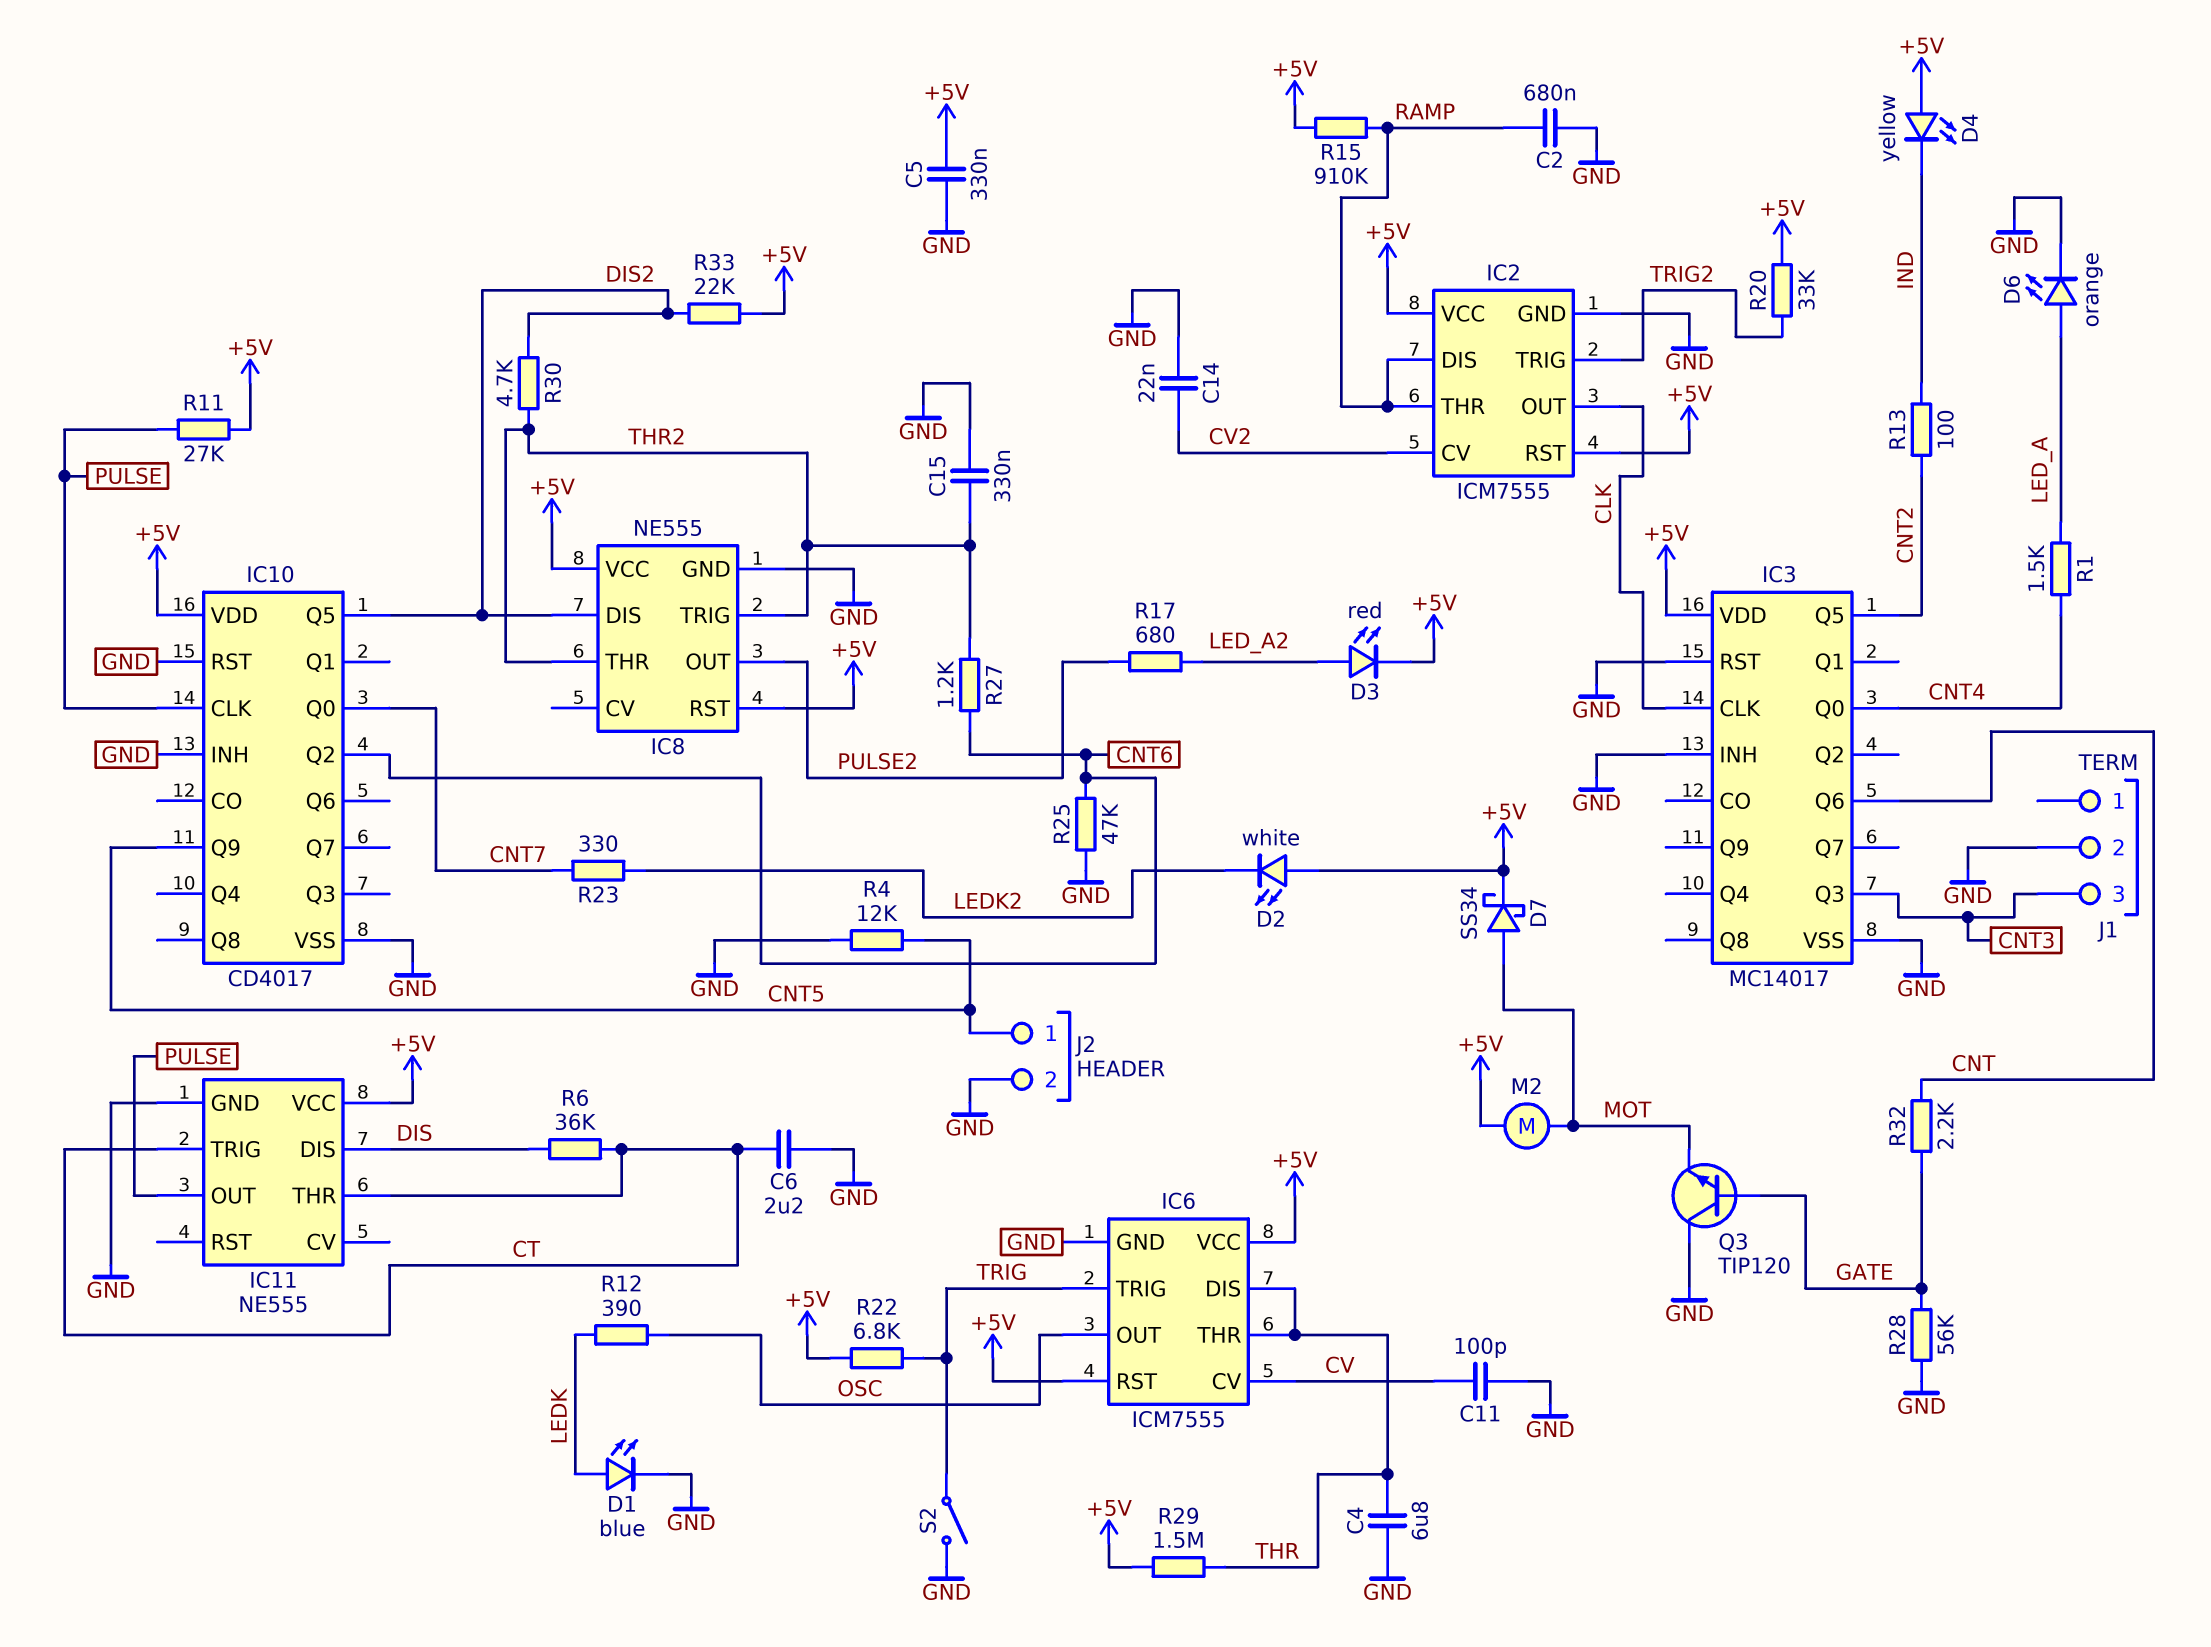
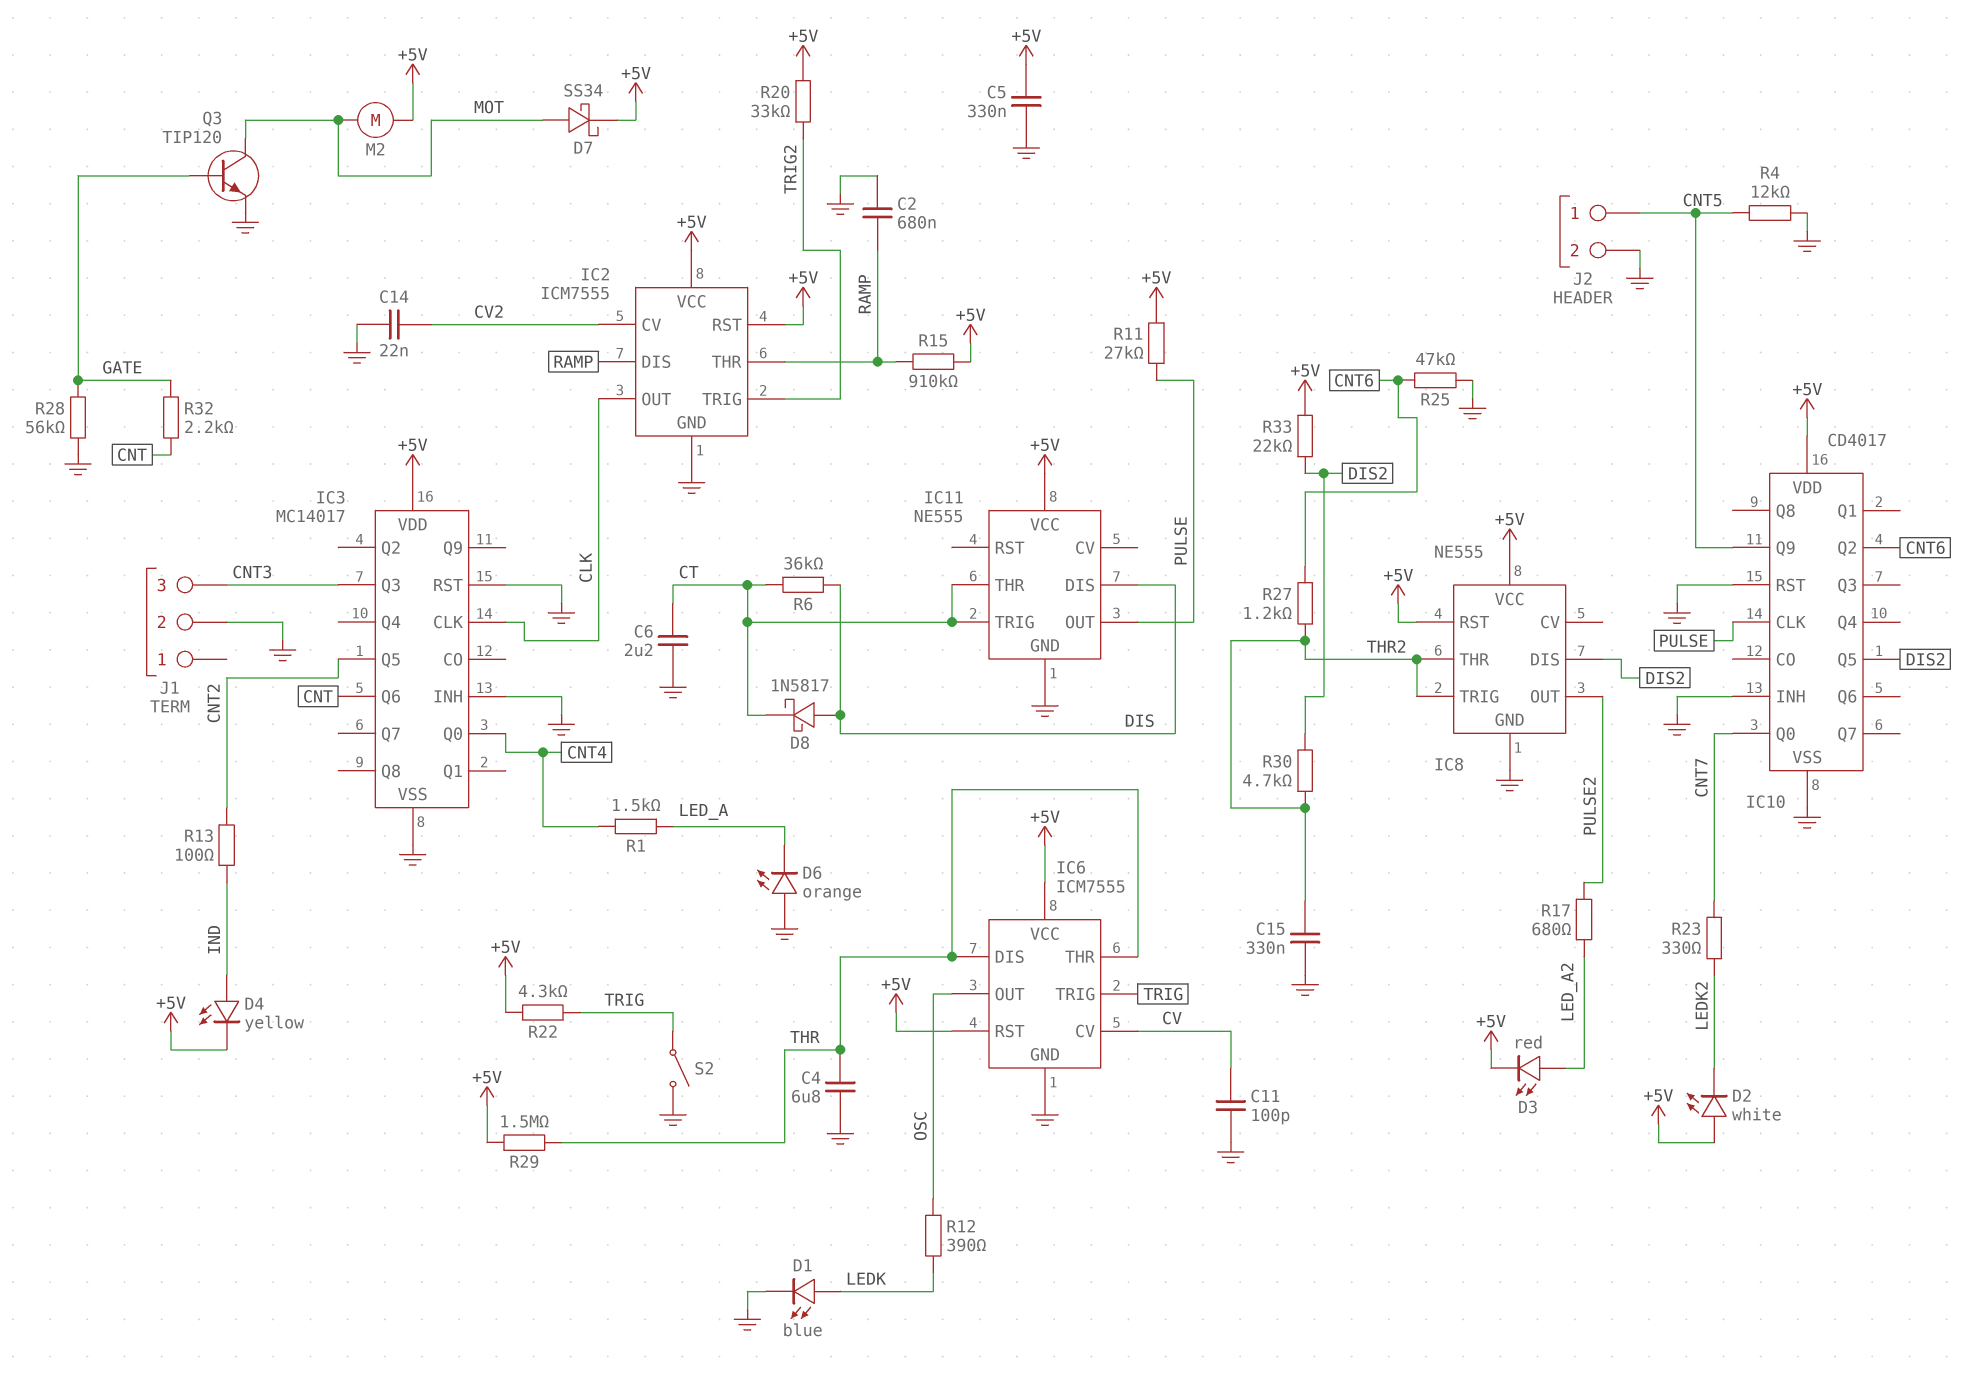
D4: LED yellow (A +5V, K IND) -> LED yellow (A IND, K +5V)
D6: LED orange (A LED_A, K GND) -> LED orange (A GND, K LED_A)
D8: none -> schottky 1N5817 (A DIS, K CT)
Q3: NPN TIP120 (B GATE, C GND, E MOT) -> NPN TIP120 (B GATE, C MOT, E GND)
R22: 6.8k (+5V, TRIG) -> 4.3k (+5V, TRIG)

